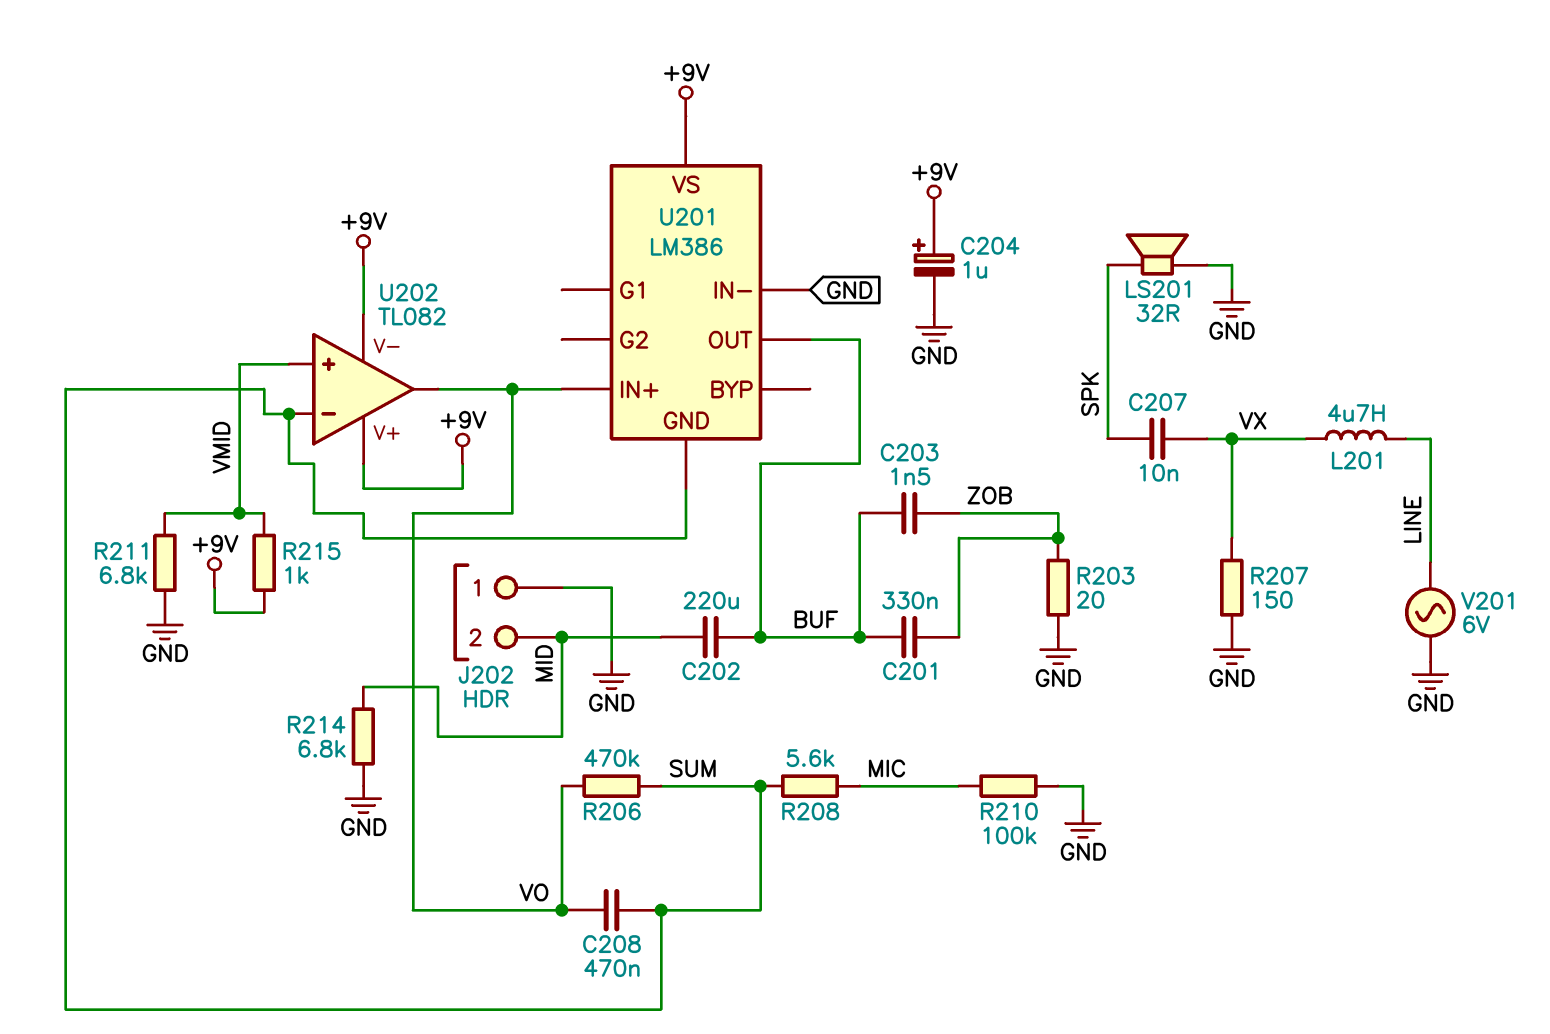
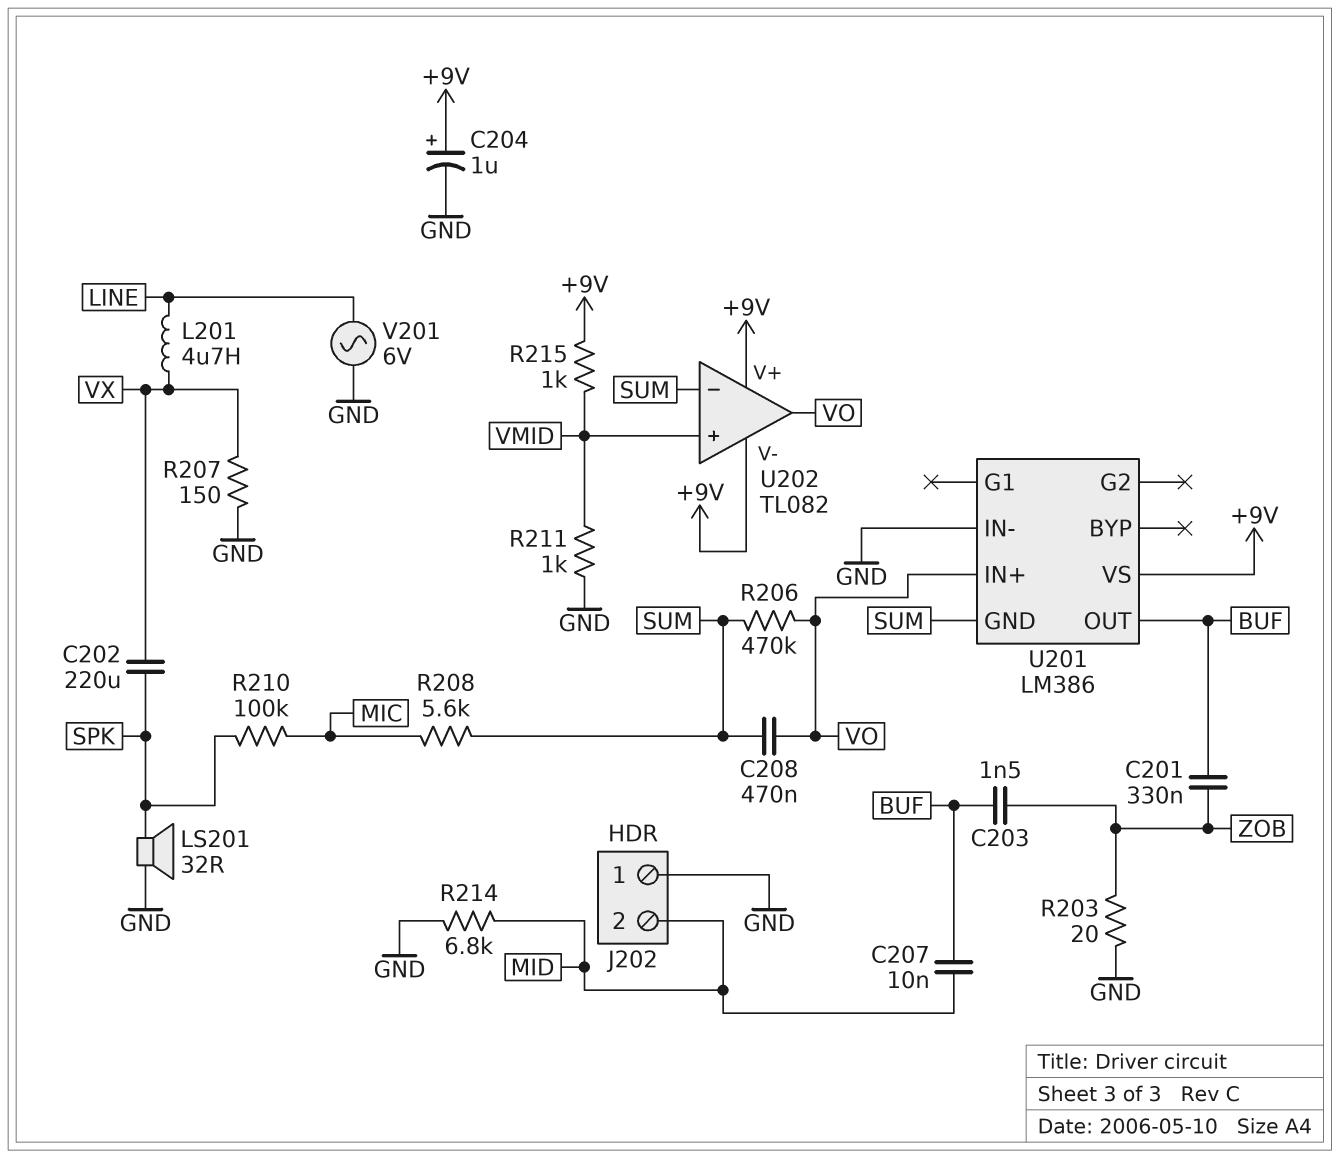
C202: 220uF (BUF, MID) -> 220uF (SPK, VX)
C207: 10nF (SPK, VX) -> 10nF (BUF, MID)
R210: 100k (GND, MIC) -> 100k (MIC, SPK)
R211: 6.8k (GND, VMID) -> 1k (GND, VMID)

